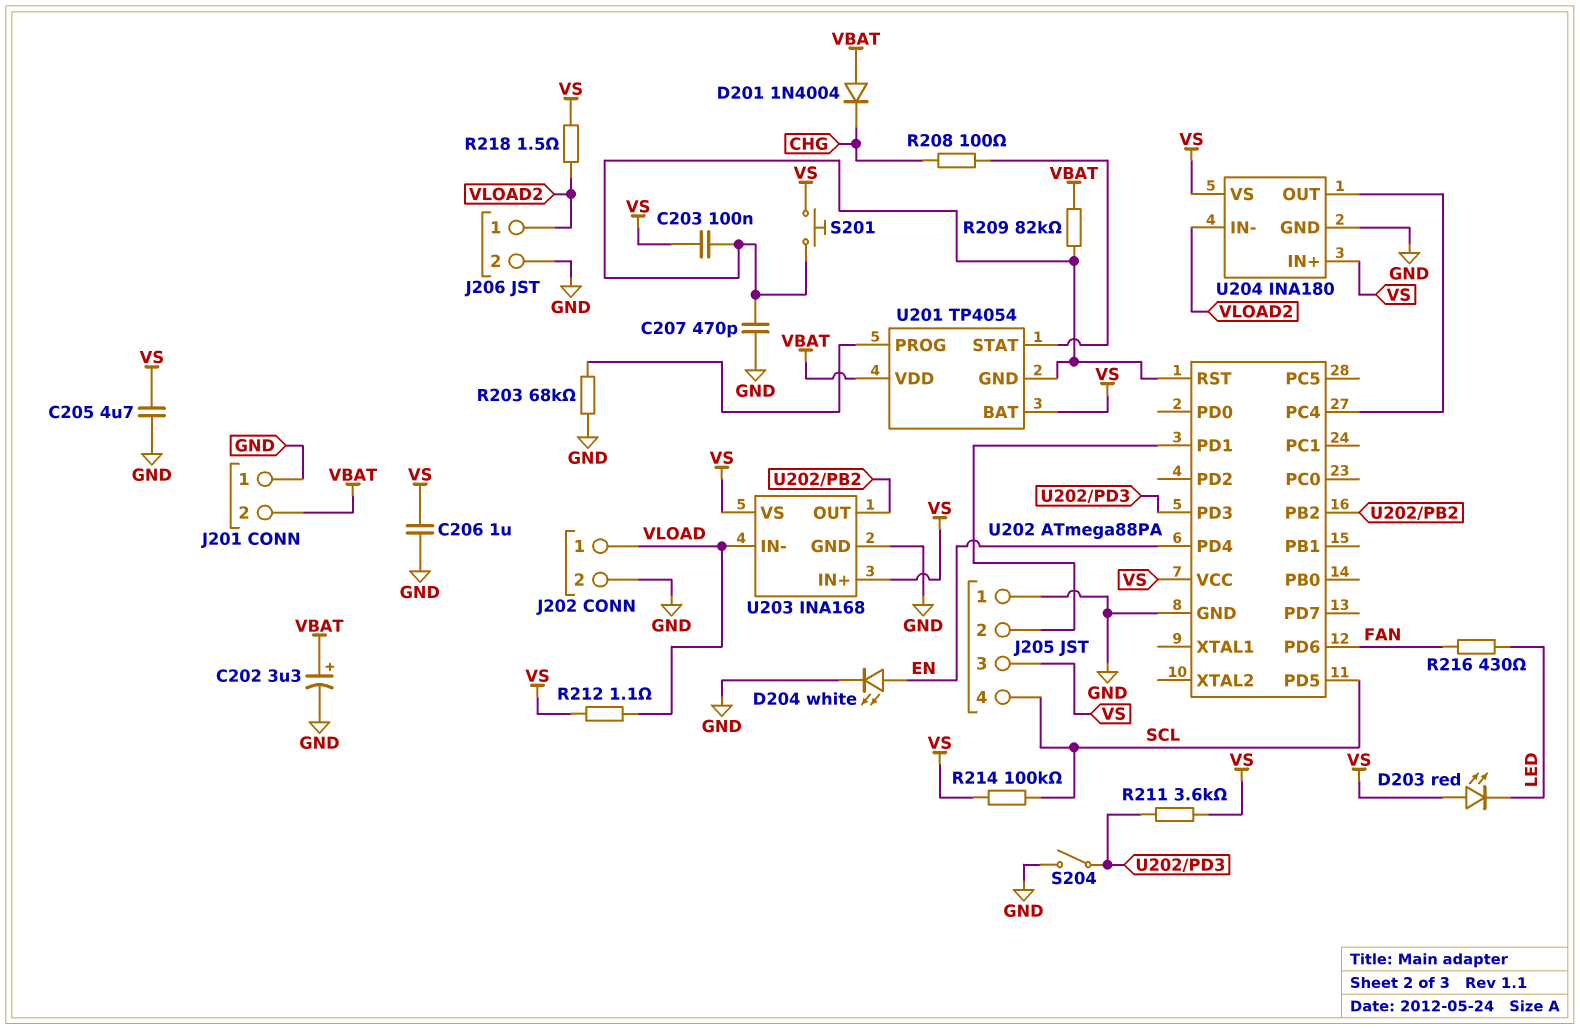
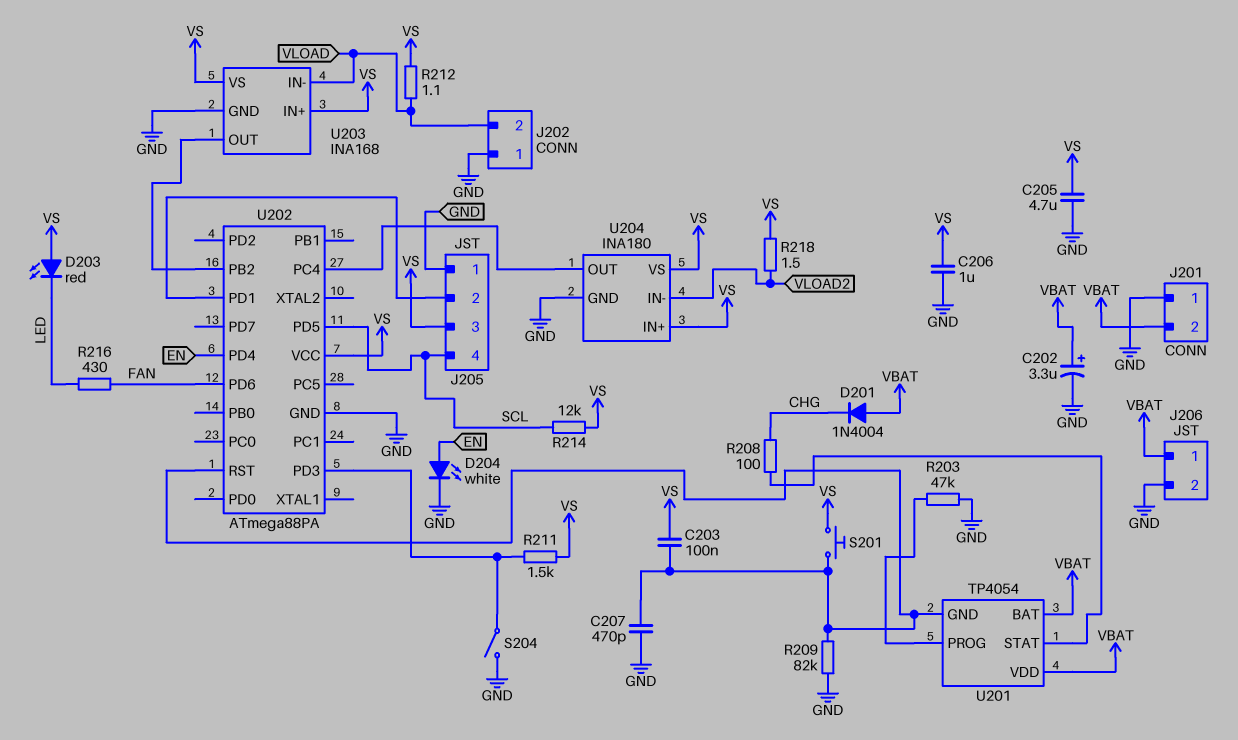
J202 pin 1: VLOAD -> GND
J202 pin 2: GND -> VLOAD
J206 pin 1: VLOAD2 -> VBAT
R203: 68k (GND, U201/PROG) -> 47k (GND, U201/PROG)
R209: 82k (U201/GND, VBAT) -> 82k (GND, U201/GND)
R211: 3.6k (U202/PD3, VS) -> 1.5k (U202/PD3, VS)
R214: 100k (SCL, VS) -> 12k (SCL, VS)
U201 pin BAT: VS -> VBAT

